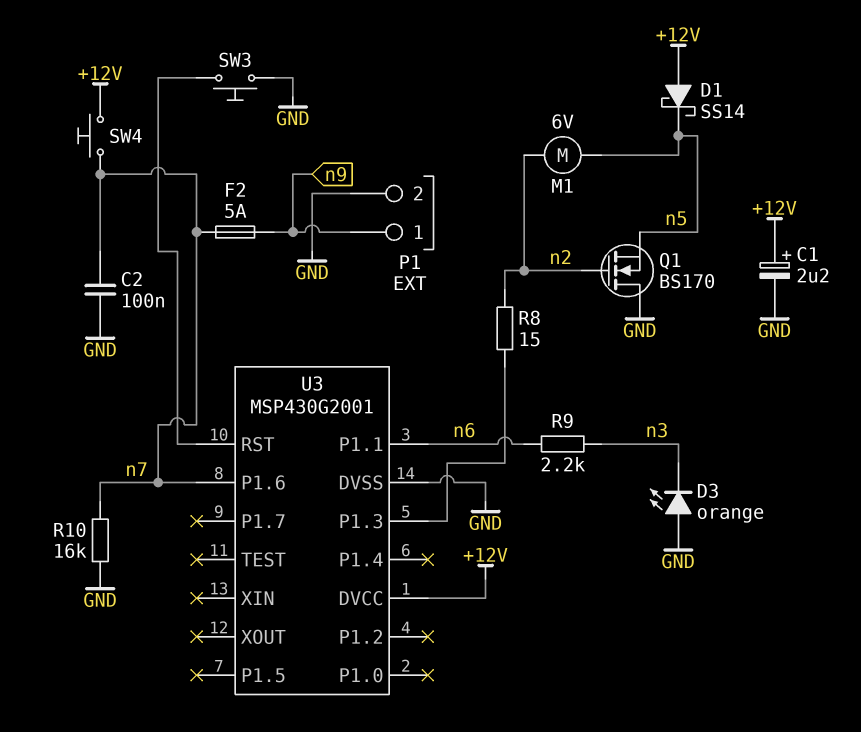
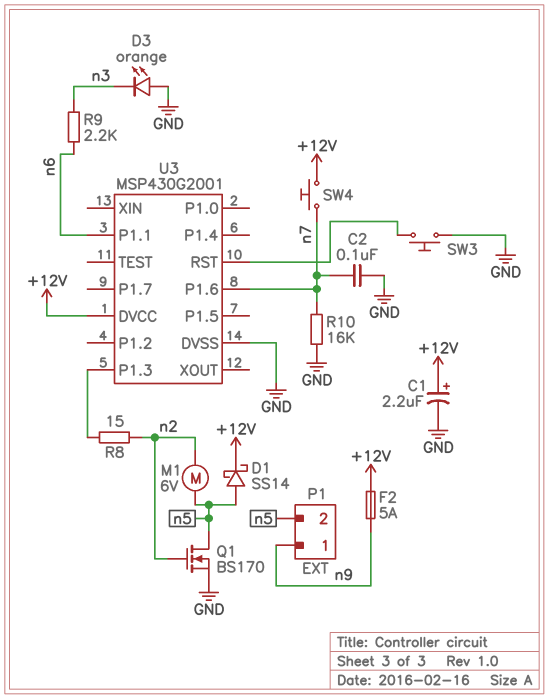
D1: schottky SS14 (A +12V, K n5) -> schottky SS14 (A n5, K +12V)
F2: 5A (n7, n9) -> 5A (+12V, n9)
P1 pin 2: GND -> n5
Q1: NMOS BS170 (G n2, D GND, S n5) -> NMOS BS170 (G n2, D n5, S GND)

